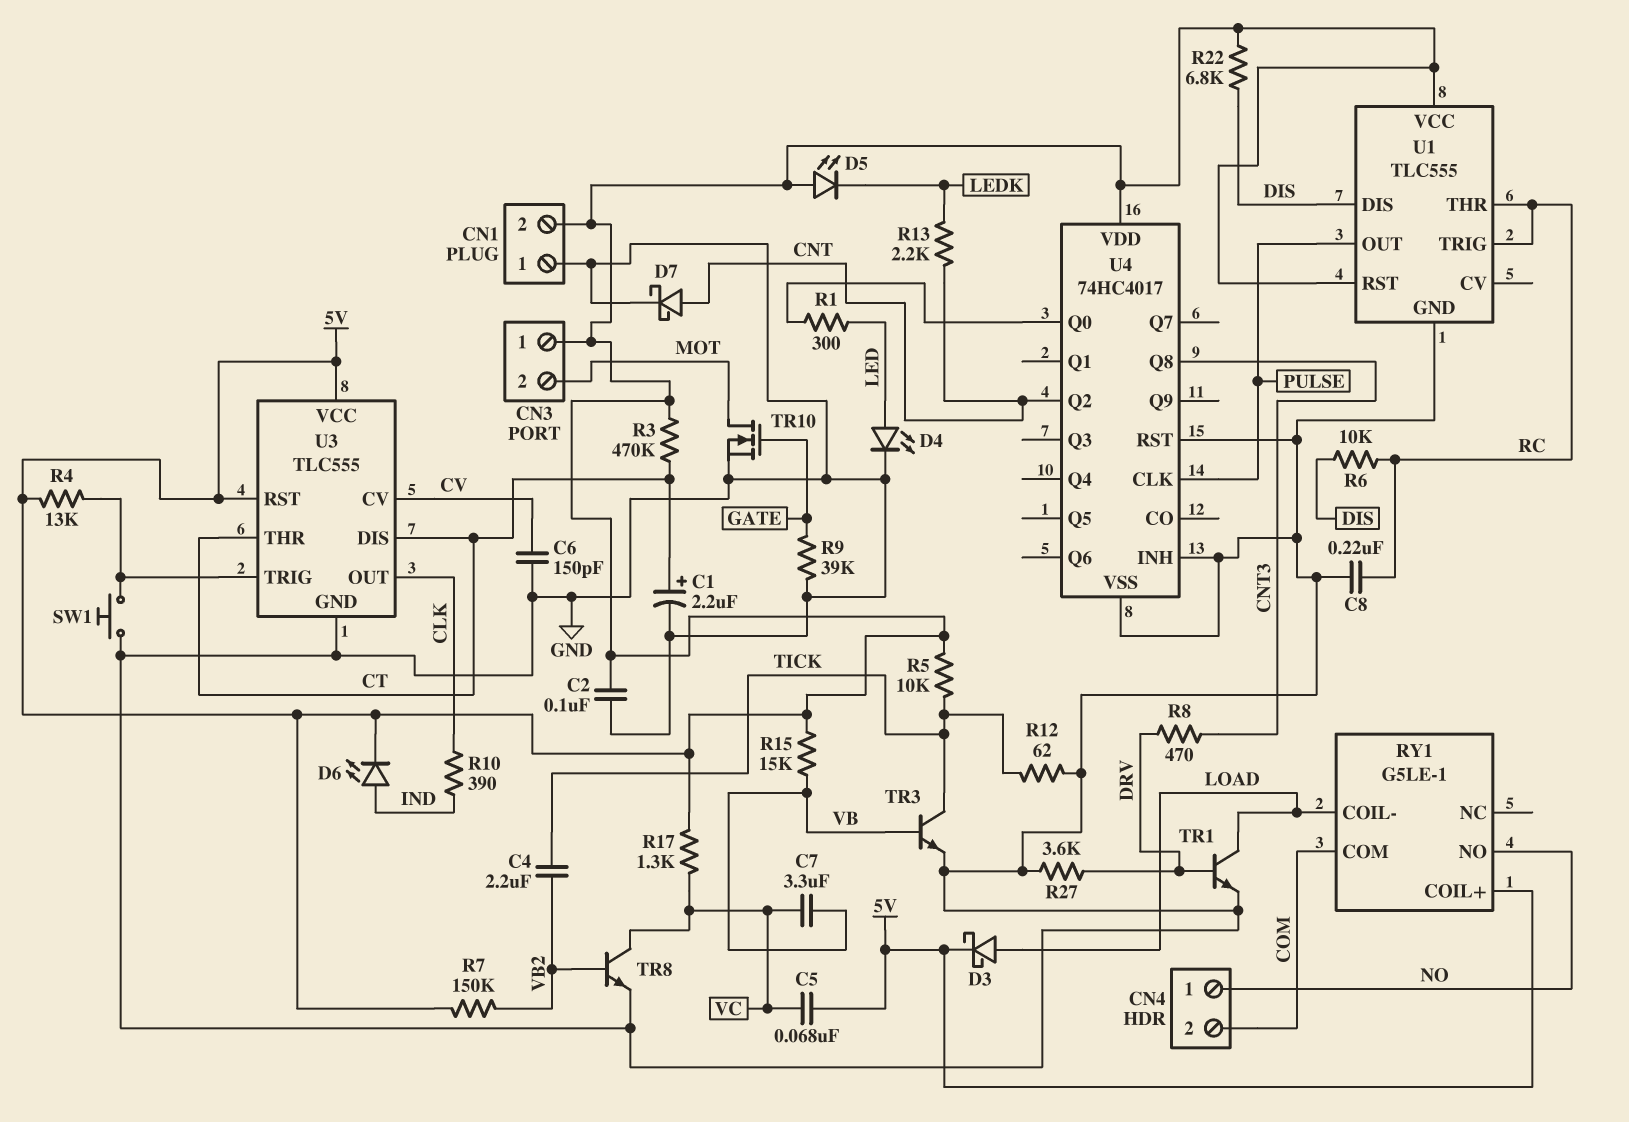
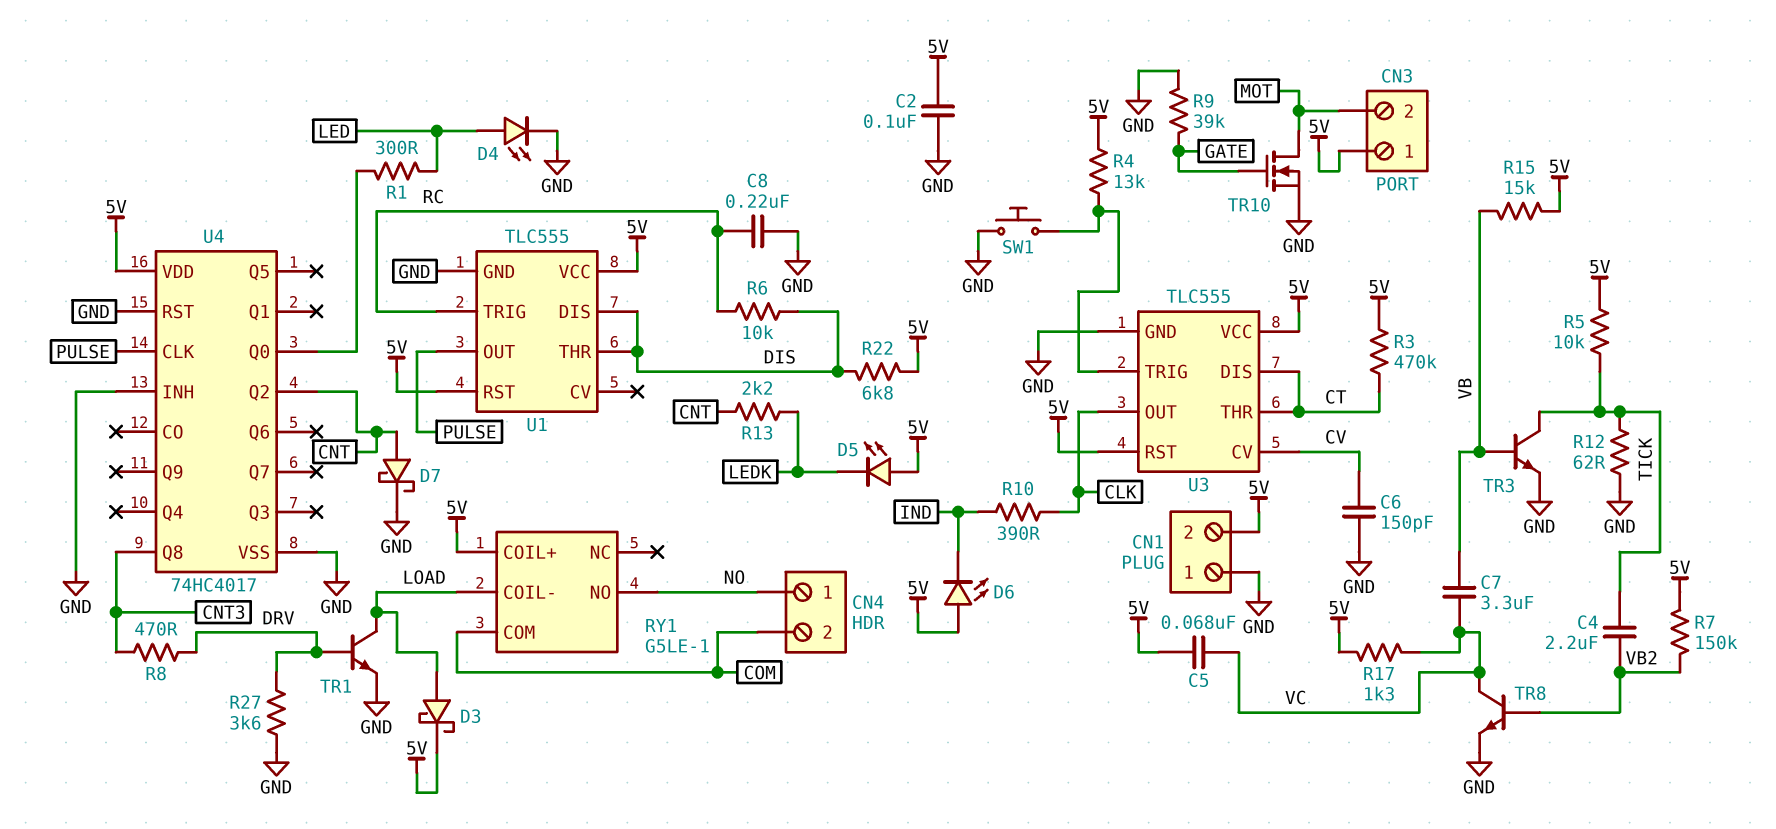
C1: 2.2uF (plus CT, minus GND) -> none
D6: LED (A IND, K 5V) -> LED (A 5V, K IND)
U1 pin THR: RC -> DIS

